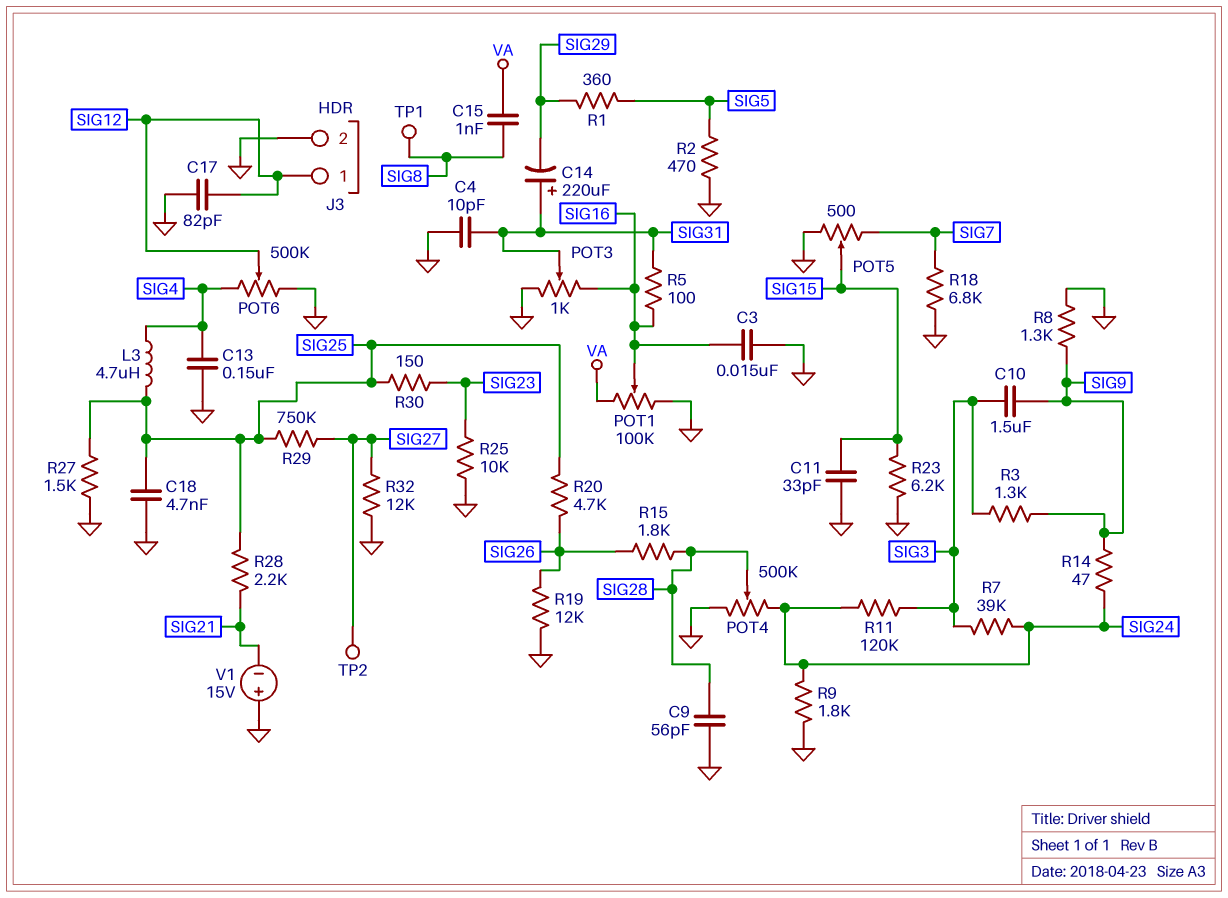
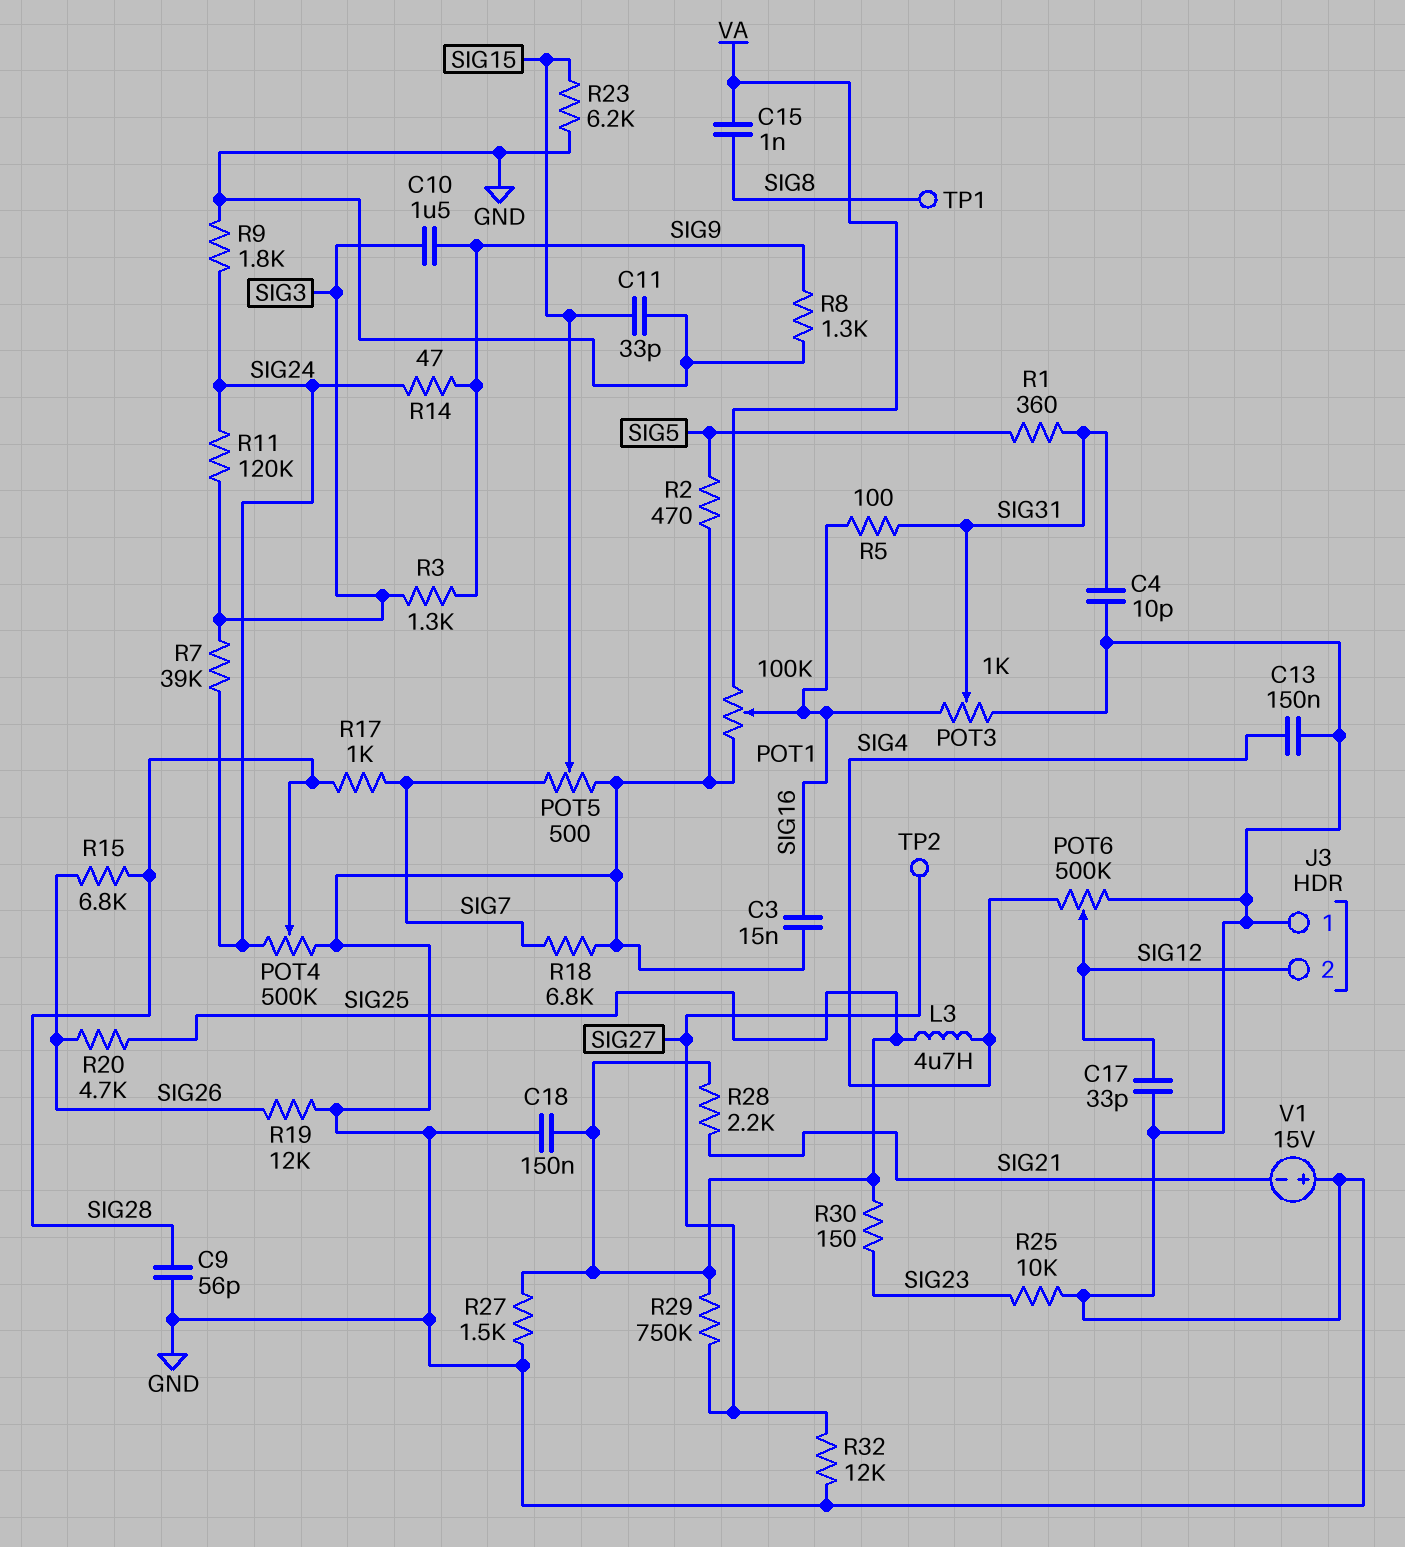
C14: 220uF (plus SIG31, minus SIG29) -> none
C17: 82pF (GND, SIG12) -> 33pF (GND, SIG12)
C18: 4.7nF (GND, SIG25) -> 150nF (GND, SIG25)
J3 pin 1: SIG12 -> GND
J3 pin 2: GND -> SIG12
R1: 360 (SIG5, SIG29) -> 360 (SIG5, SIG31)
R15: 1.8k (SIG26, SIG28) -> 6.8k (SIG26, SIG28)
R17: none -> 1k (SIG7, SIG28)

